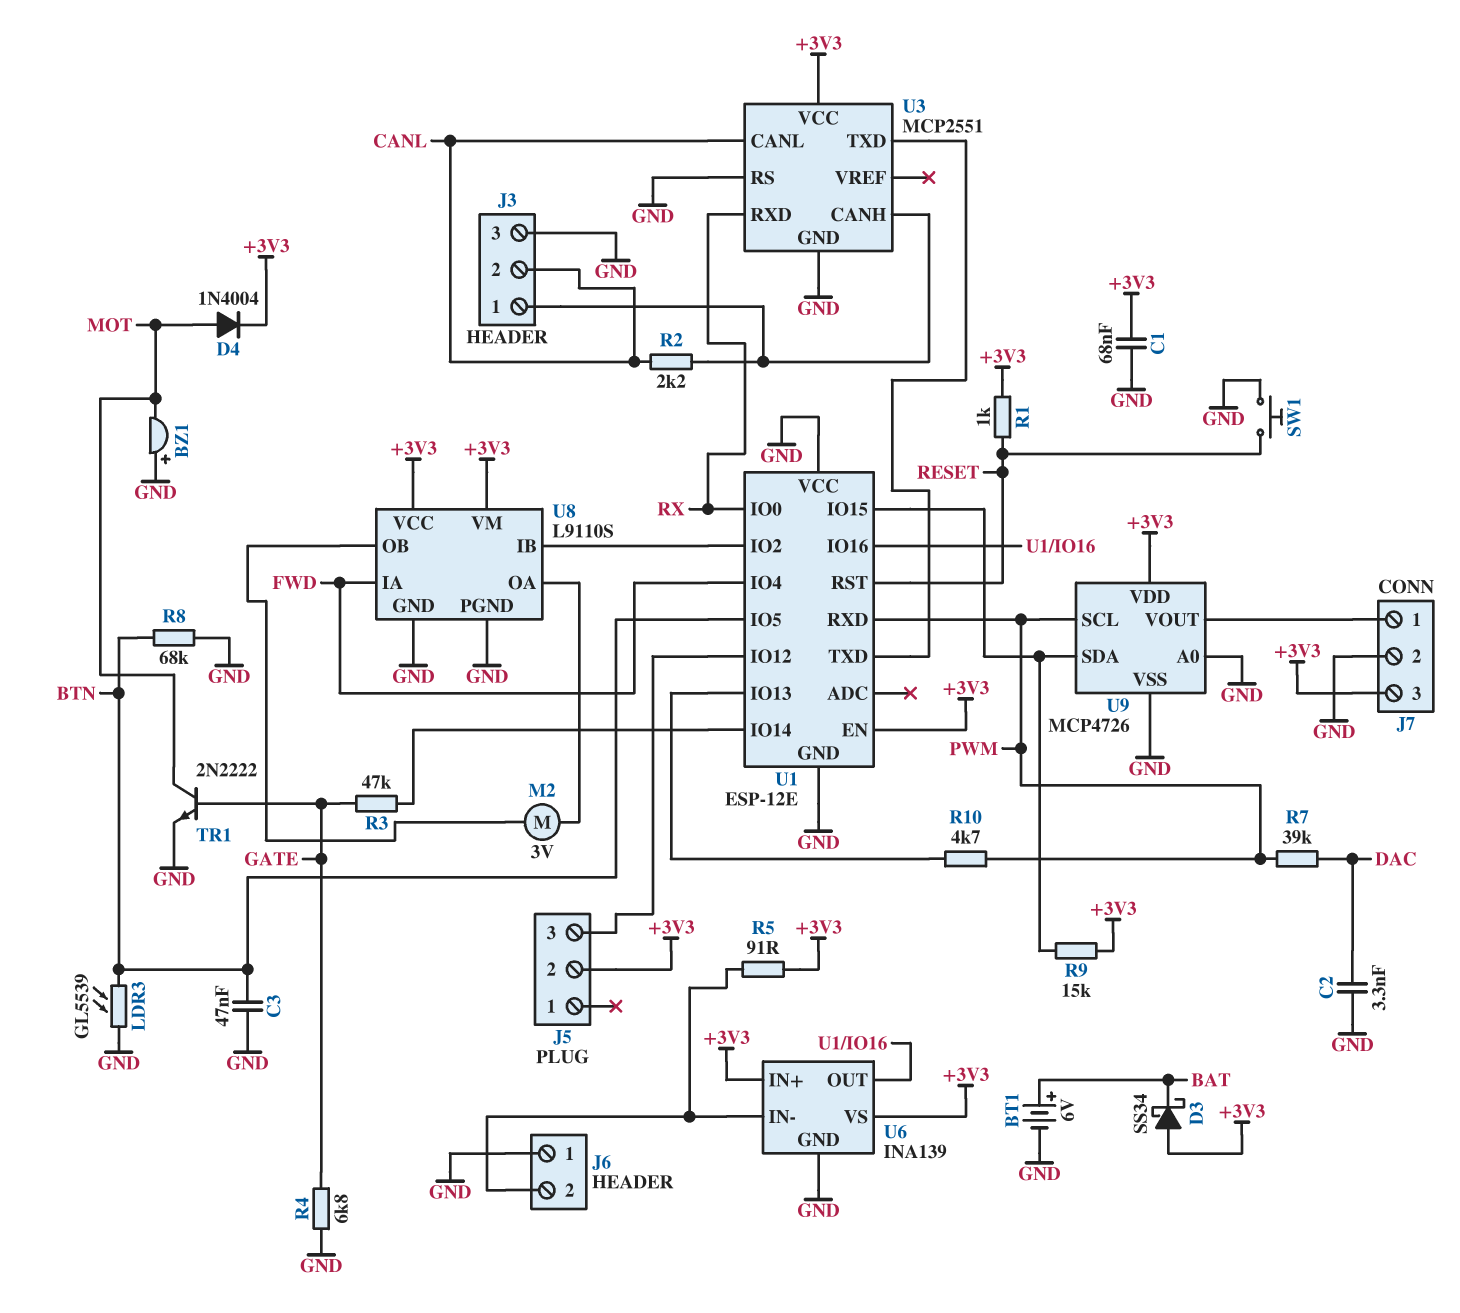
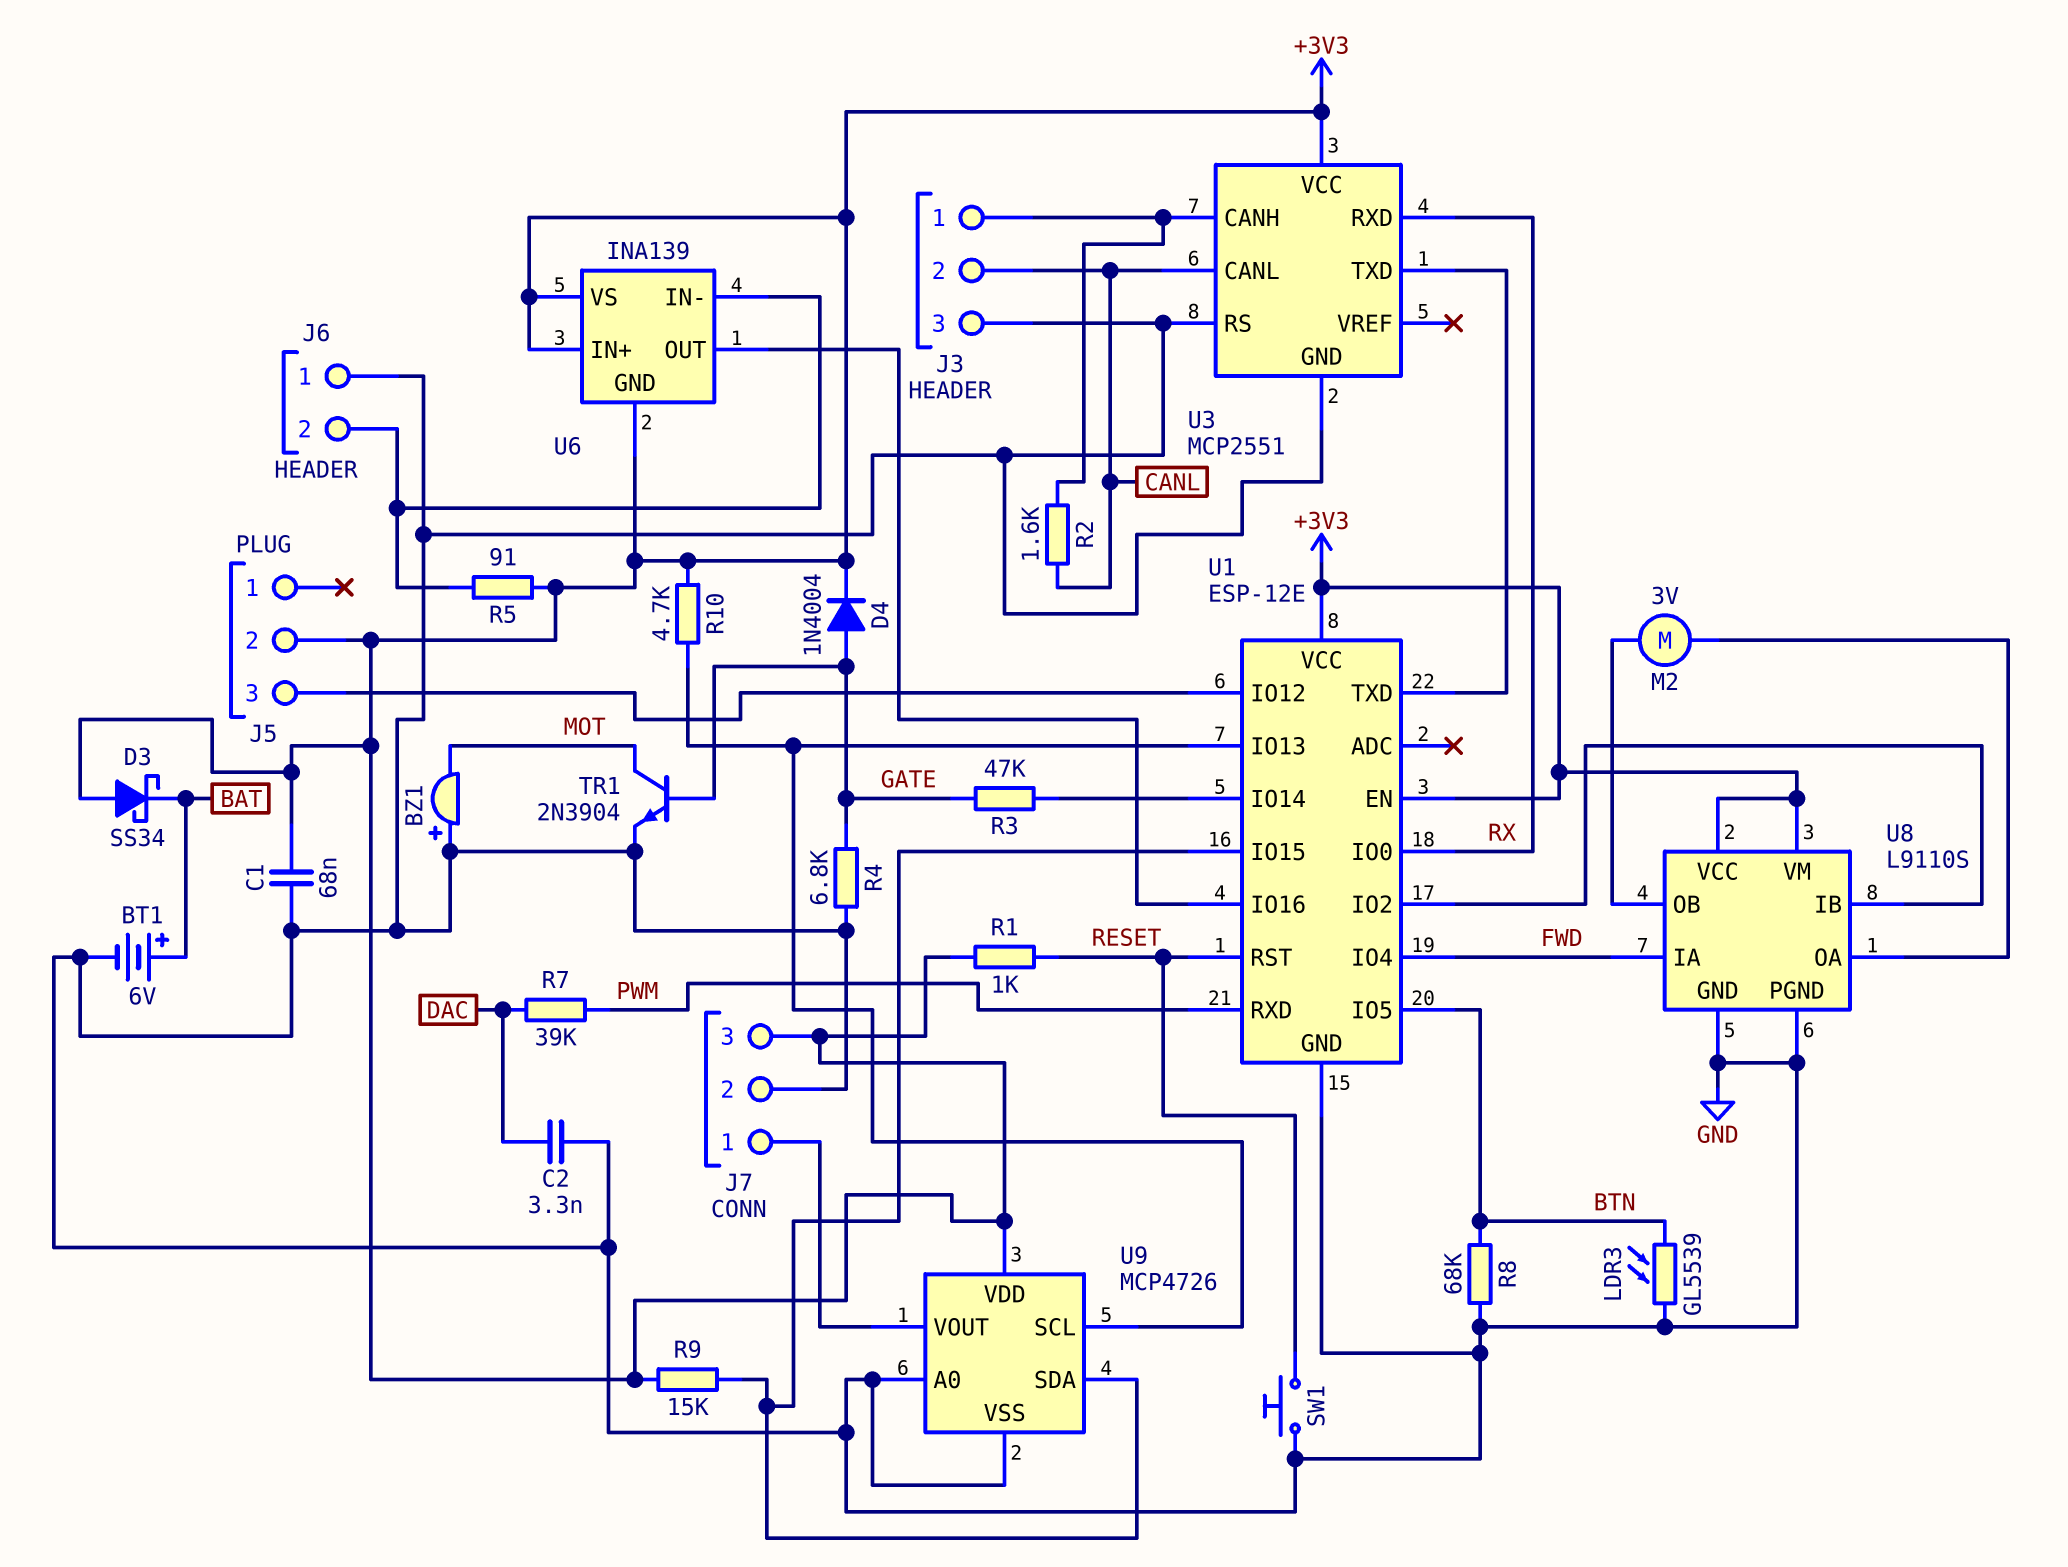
C3: 47nF (BTN, GND) -> none
D4: diode 1N4004 (A MOT, K +3V3) -> diode 1N4004 (A GATE, K +3V3)
R2: 2.2k (CANL, J3/1) -> 1.6k (CANL, J3/1)
R10: 4.7k (PWM, U1/IO13) -> 4.7k (+3V3, U1/IO13)
TR1: NPN 2N2222 (B GATE, C MOT, E GND) -> NPN 2N3904 (B GATE, C MOT, E GND)
U1 pin VCC: GND -> +3V3
U6 pin GND: GND -> +3V3
U9 pin SCL: PWM -> U1/IO13

